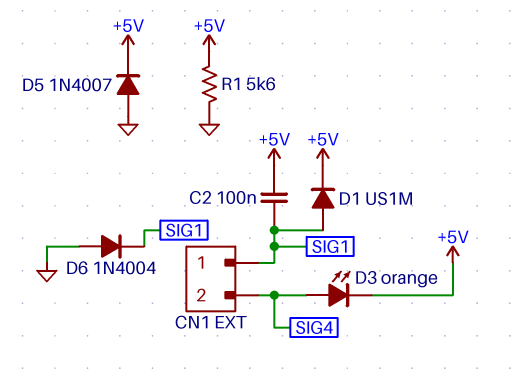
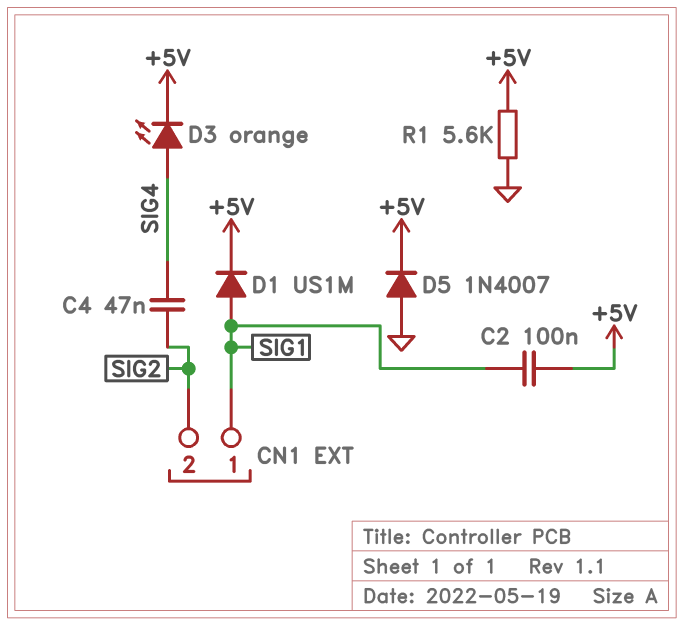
C4: none -> 47nF (SIG2, SIG4)
CN1 pin 2: SIG4 -> SIG2
D6: diode 1N4004 (A GND, K SIG1) -> none

